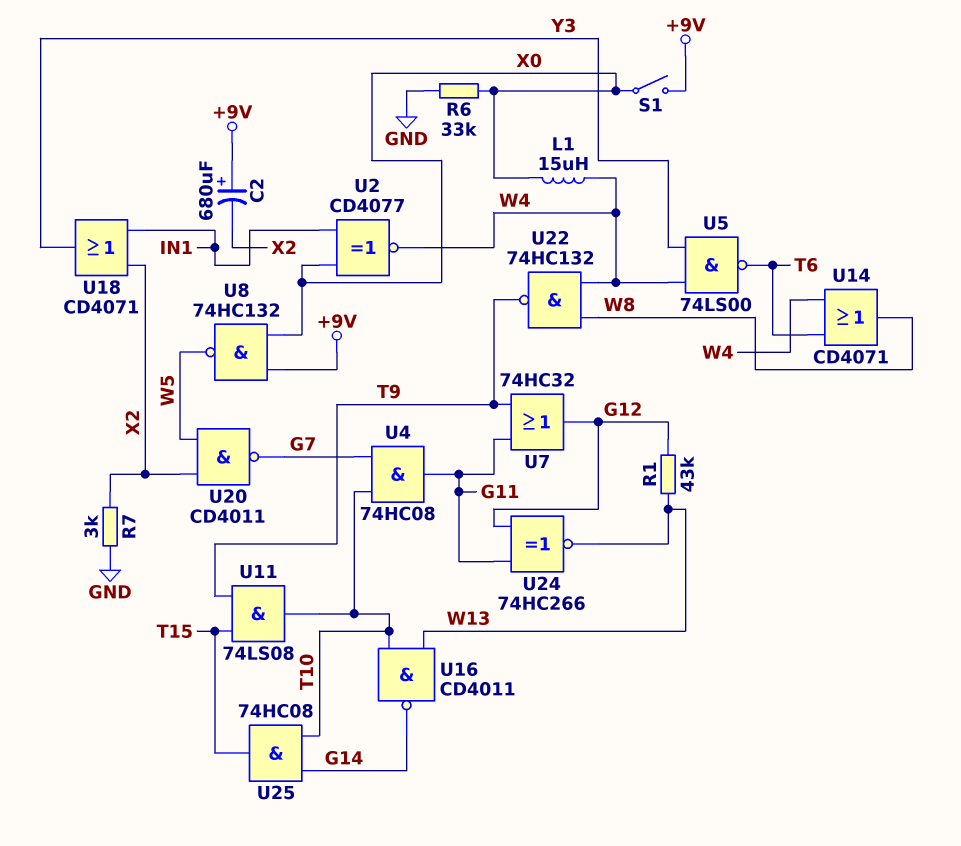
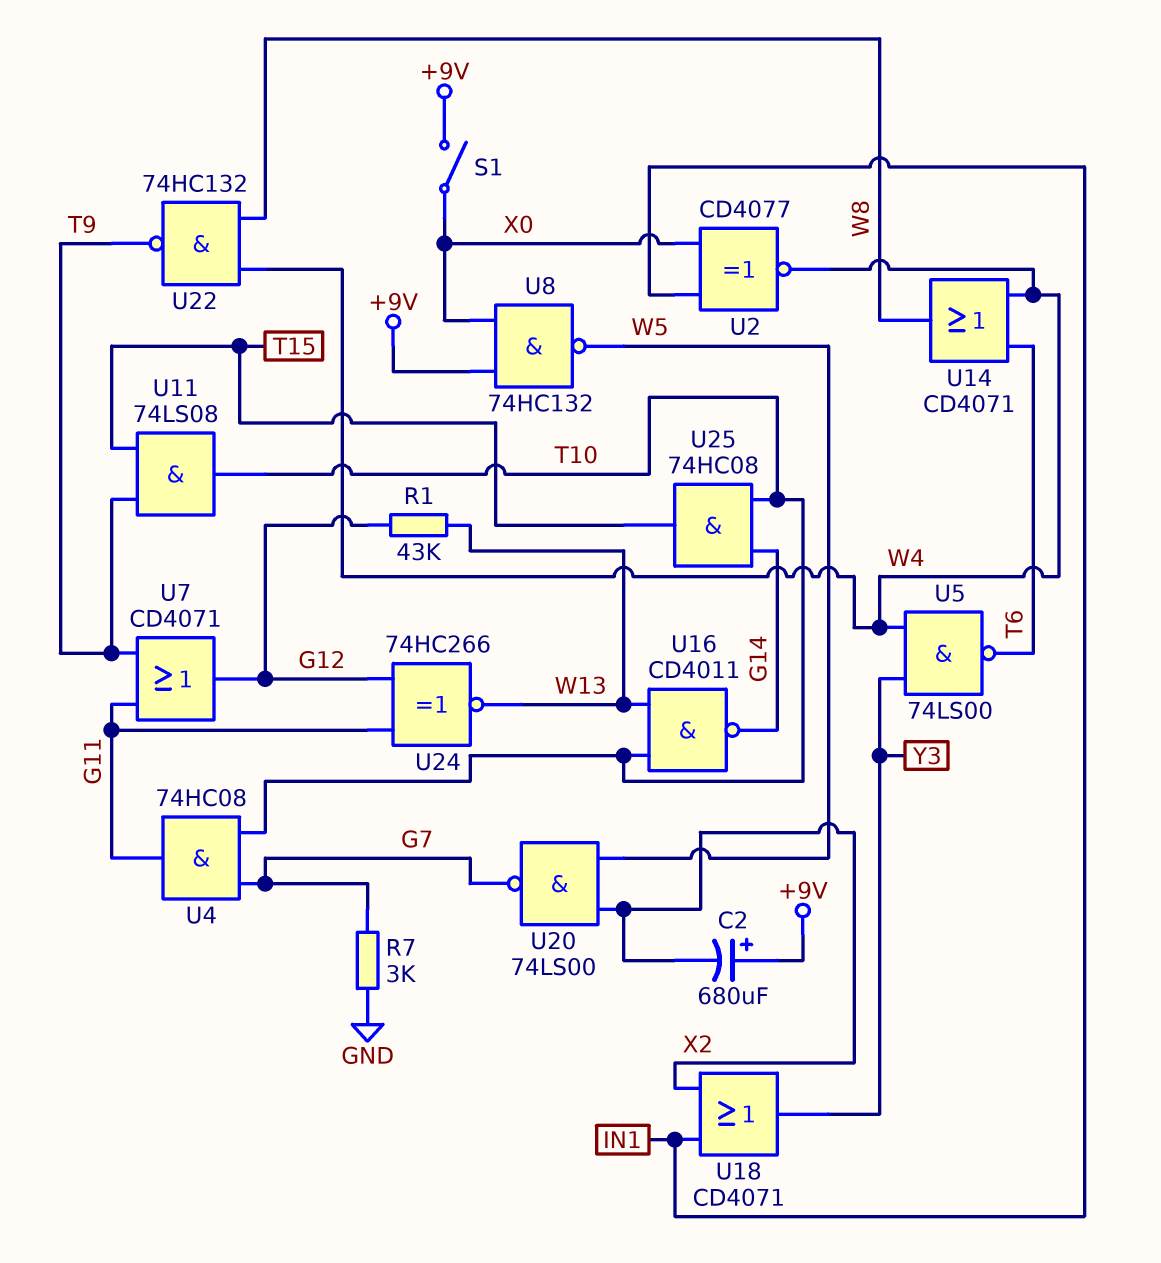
L1: 15uH (W4, X0) -> none
R6: 33k (GND, X0) -> none
R7: 3k (GND, X2) -> 3k (G7, GND)
U7: OR 74HC32 (in G11, in T9, out G12) -> OR CD4071 (in G11, in T9, out G12)
U20: NAND CD4011 (in W5, in X2, out G7) -> NAND 74LS00 (in W5, in X2, out G7)

